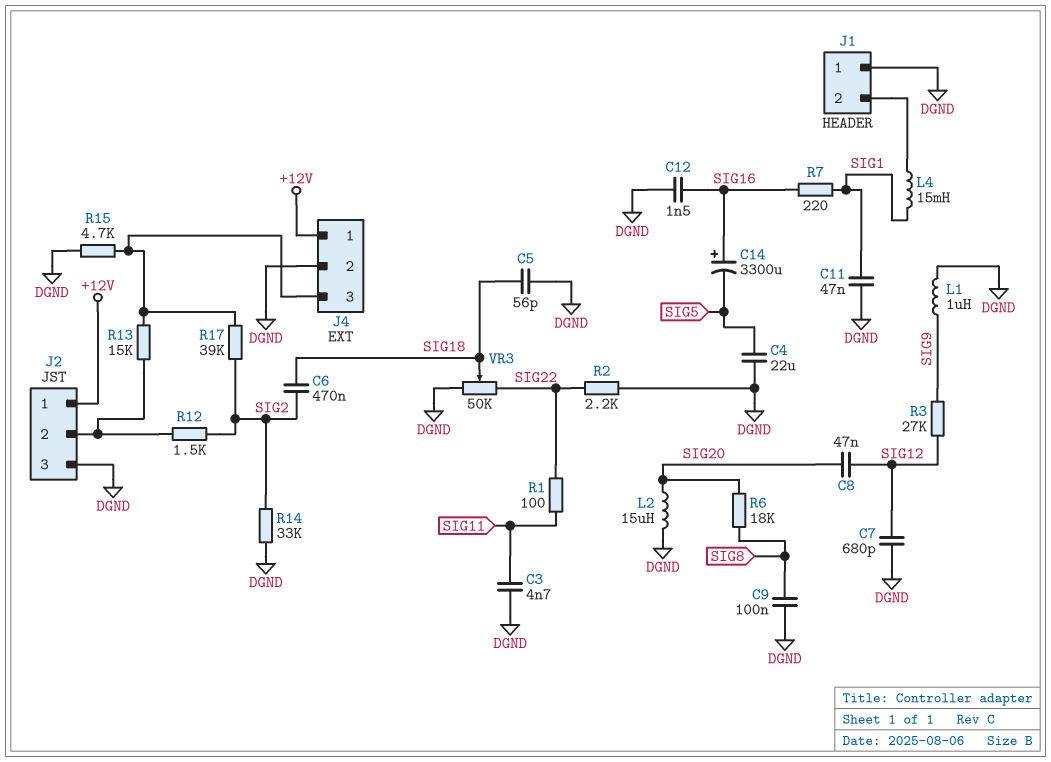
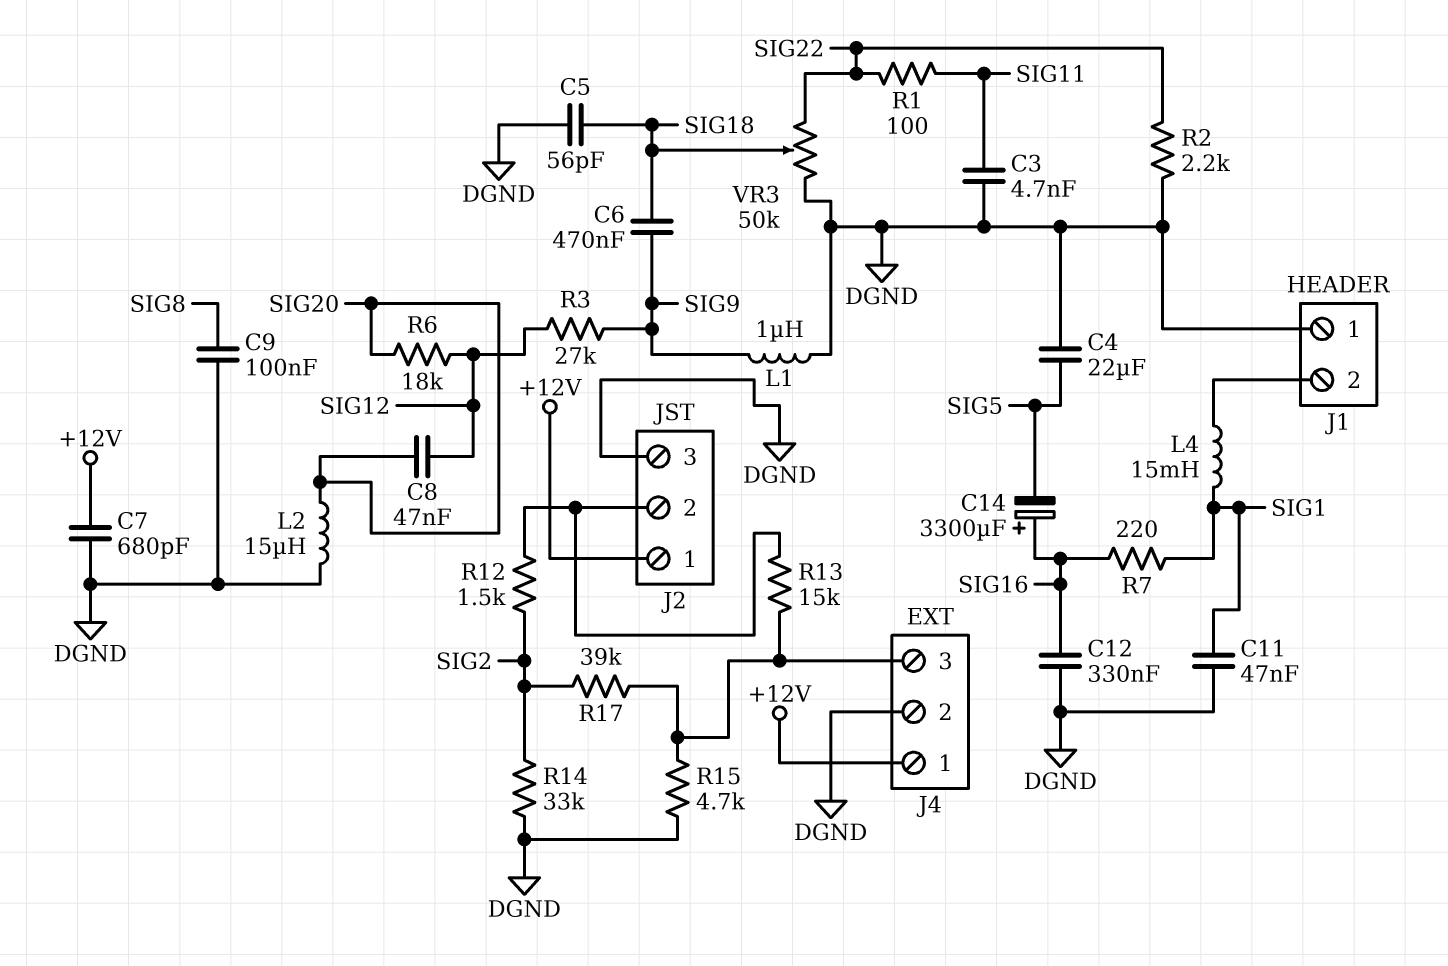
C6: 470nF (SIG2, SIG18) -> 470nF (SIG9, SIG18)
C7: 680pF (DGND, SIG12) -> 680pF (+12V, DGND)
C12: 1.5nF (DGND, SIG16) -> 330nF (DGND, SIG16)
R6: 18k (SIG8, SIG20) -> 18k (SIG12, SIG20)

